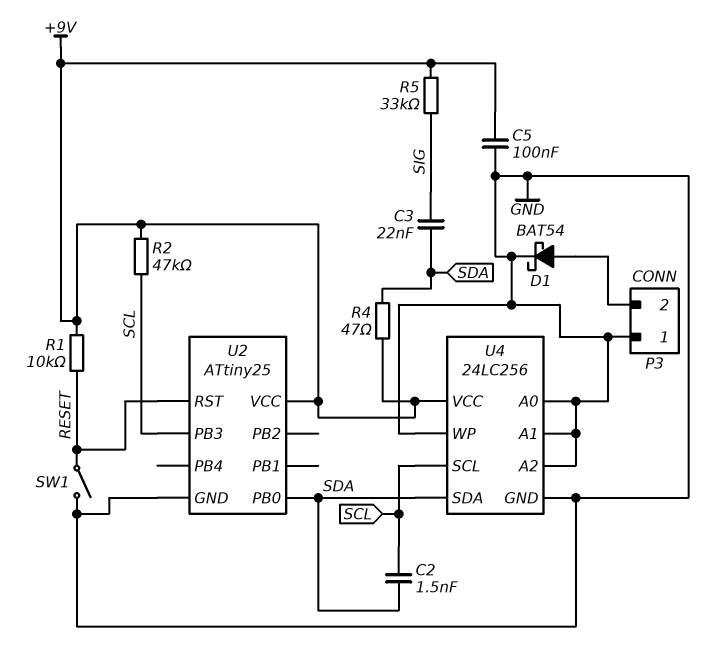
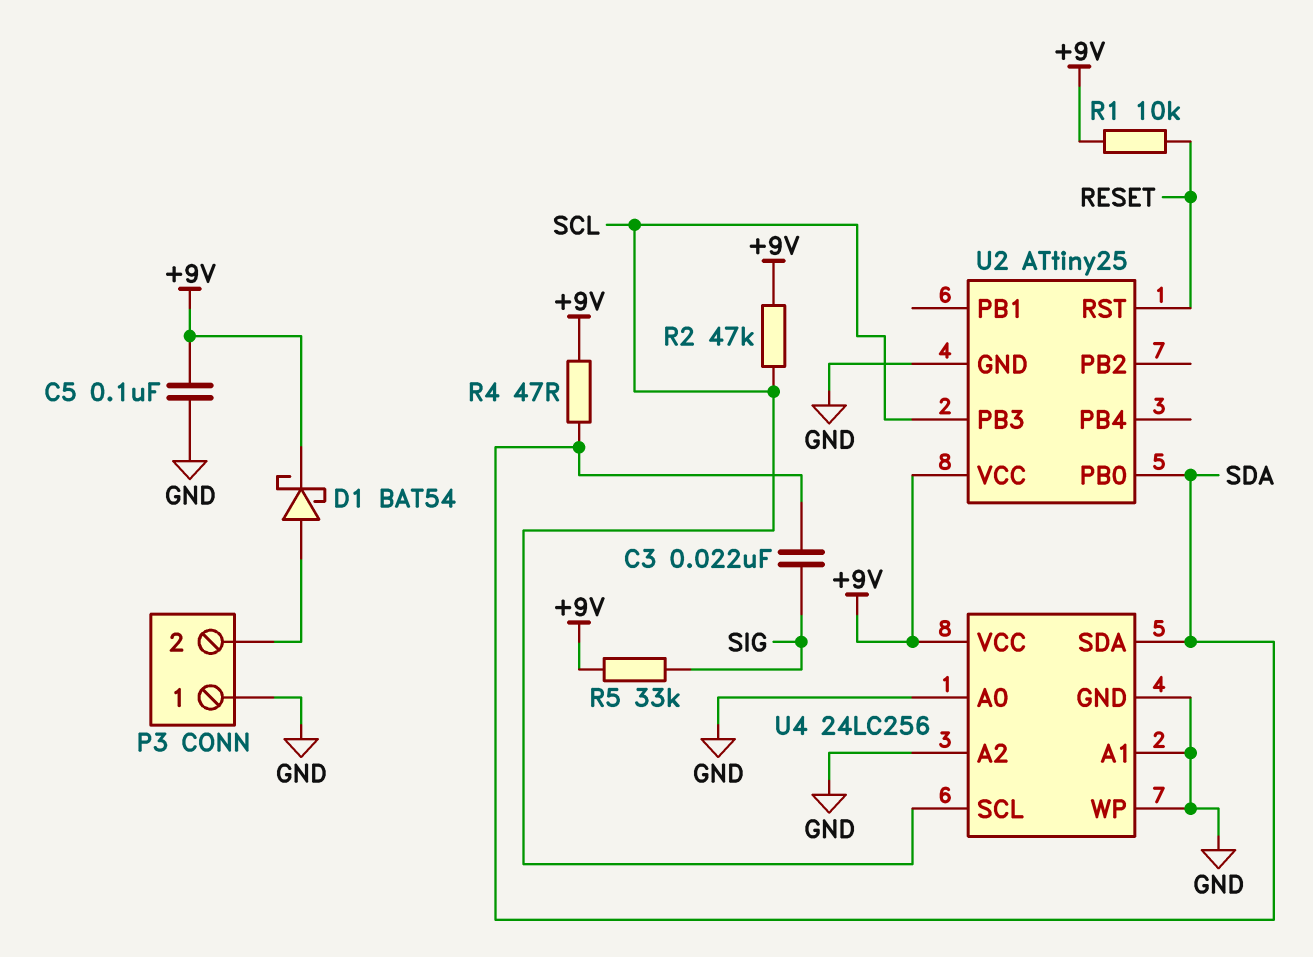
C2: 1.5nF (SCL, SDA) -> none
D1: schottky BAT54 (A P3/2, K GND) -> schottky BAT54 (A P3/2, K +9V)
SW1: switch (GND, RESET) -> none

